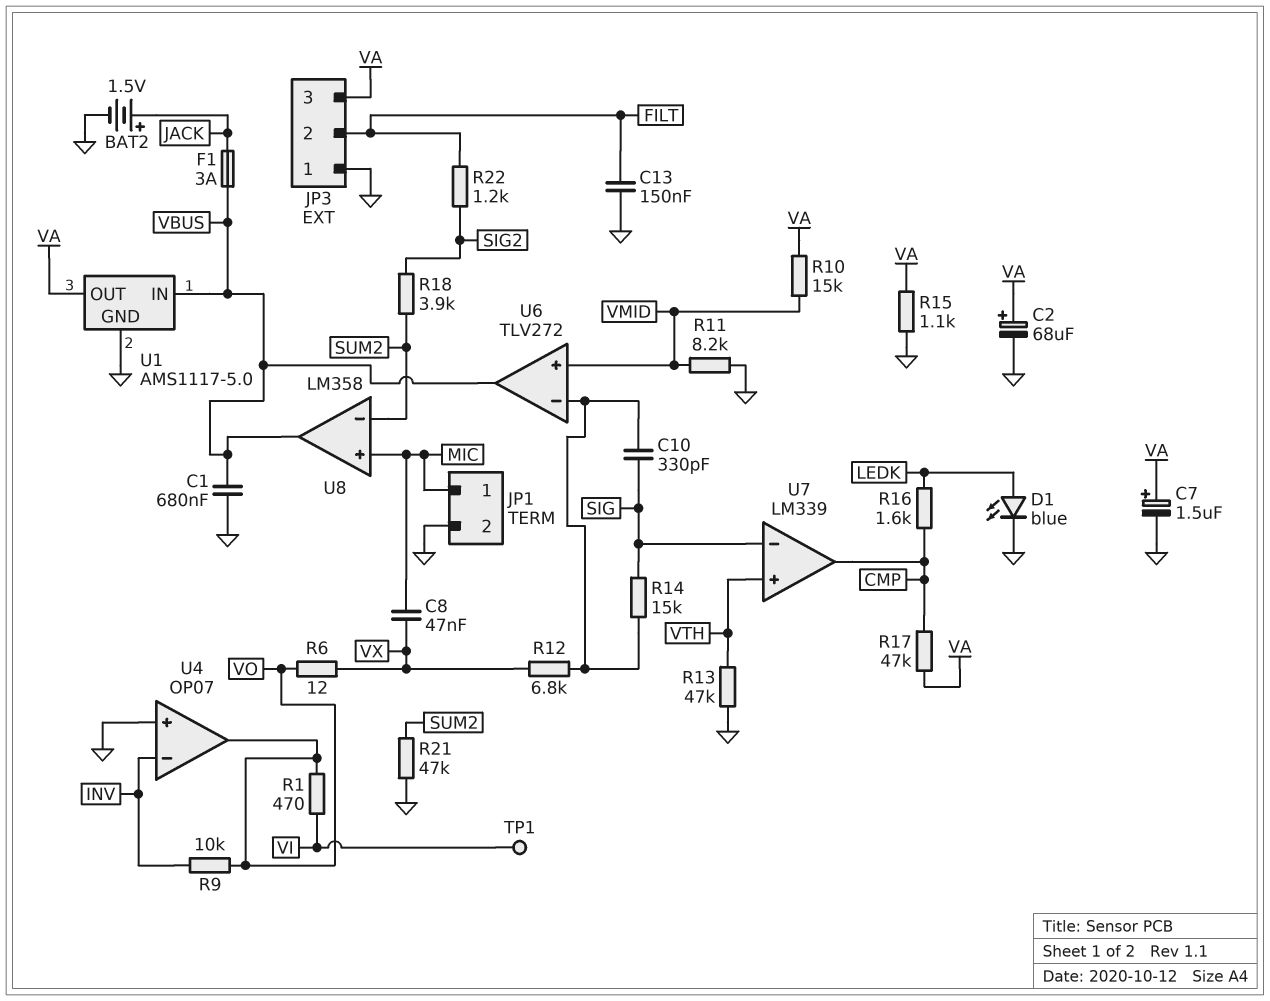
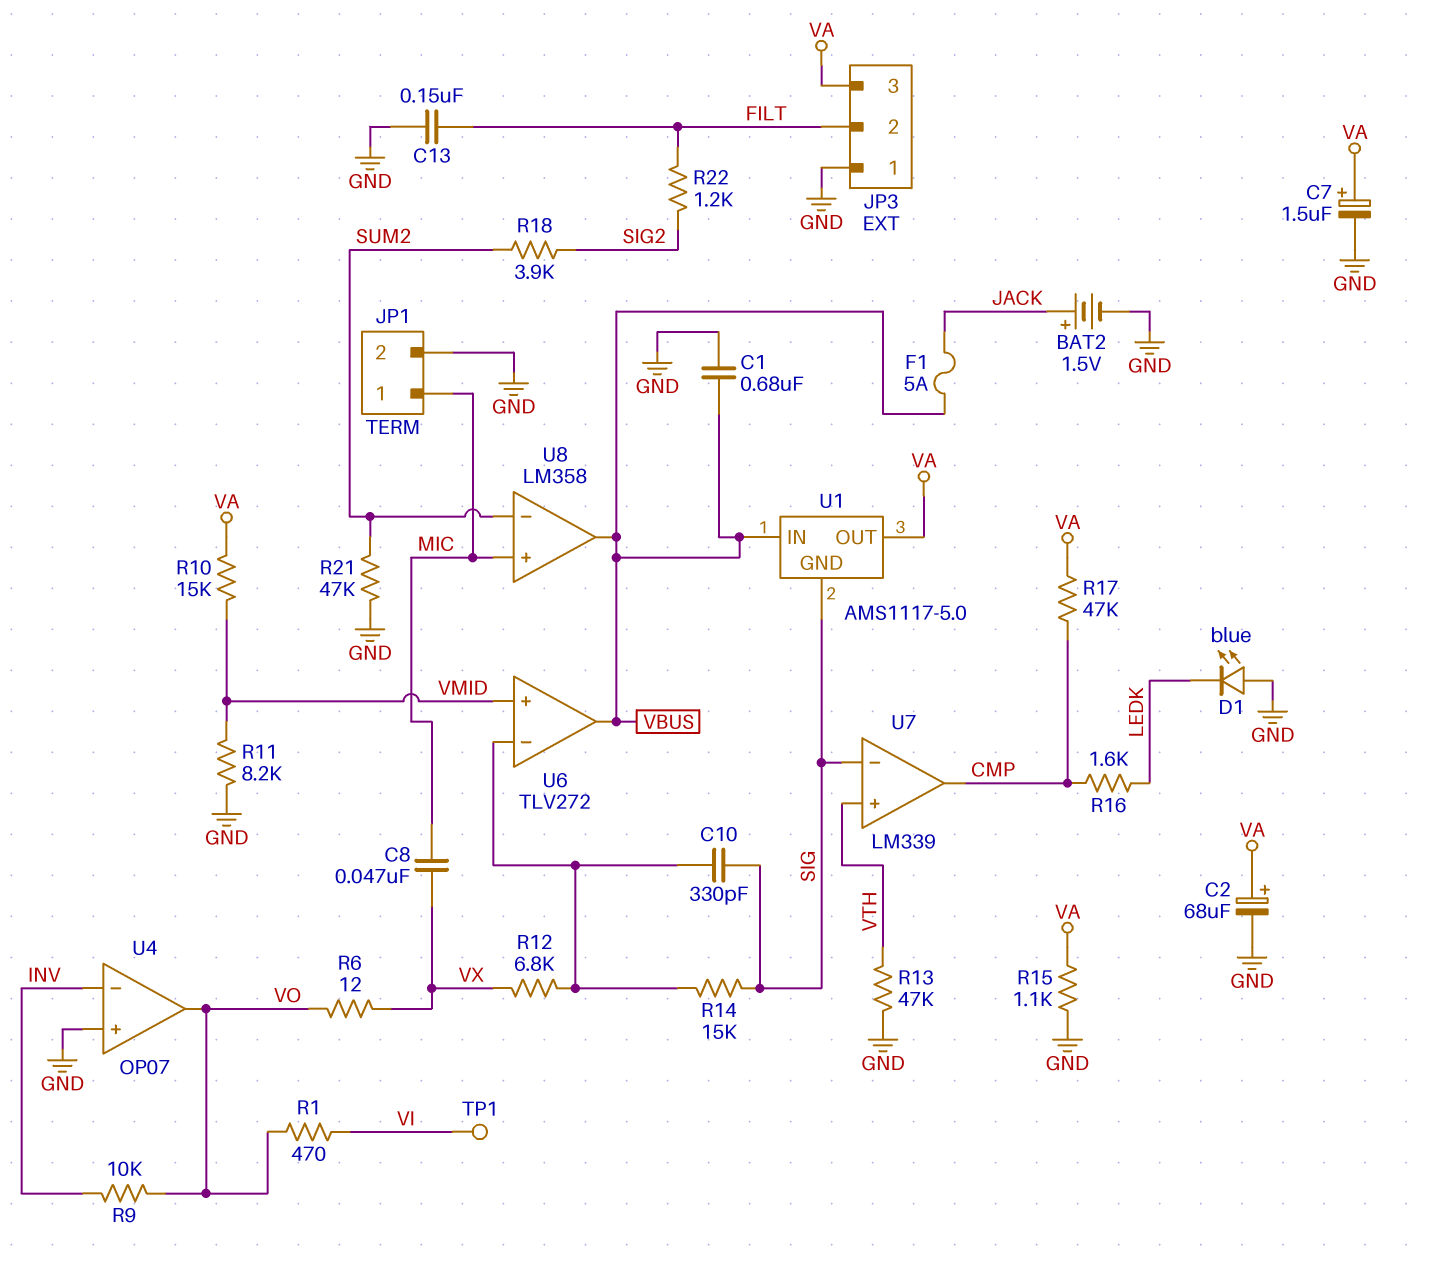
D1: LED blue (A LEDK, K GND) -> LED blue (A GND, K LEDK)
F1: 3A (JACK, VBUS) -> 5A (JACK, VBUS)
U1 pin GND: GND -> SIG

